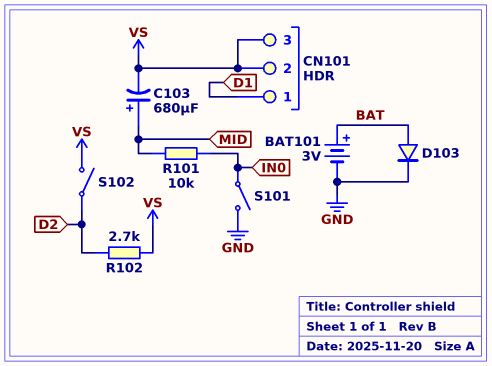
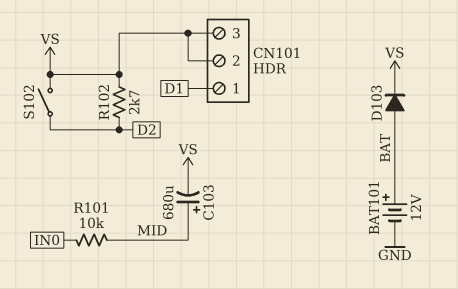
BAT101: 3V (plus BAT, minus GND) -> 12V (plus BAT, minus GND)
D103: diode (A BAT, K GND) -> diode (A BAT, K VS)
S101: switch (GND, IN0) -> none

